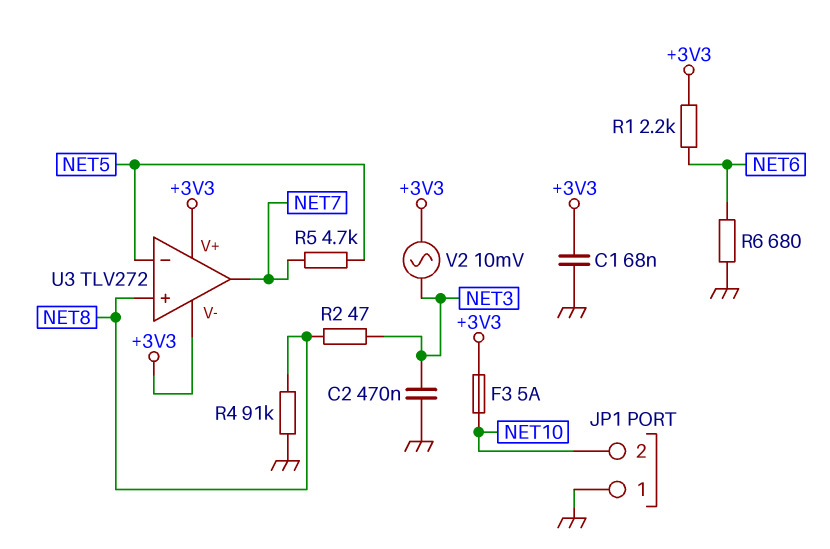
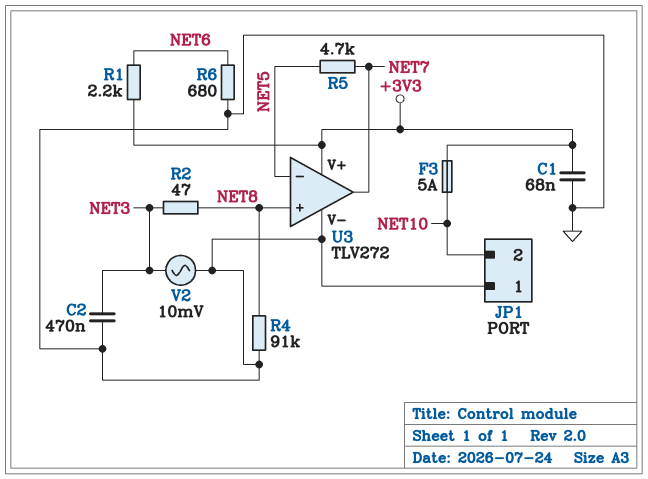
U3 pin V-: +3V3 -> GND
V2: AC 10mV (+3V3, NET3) -> AC 10mV (GND, NET3)

